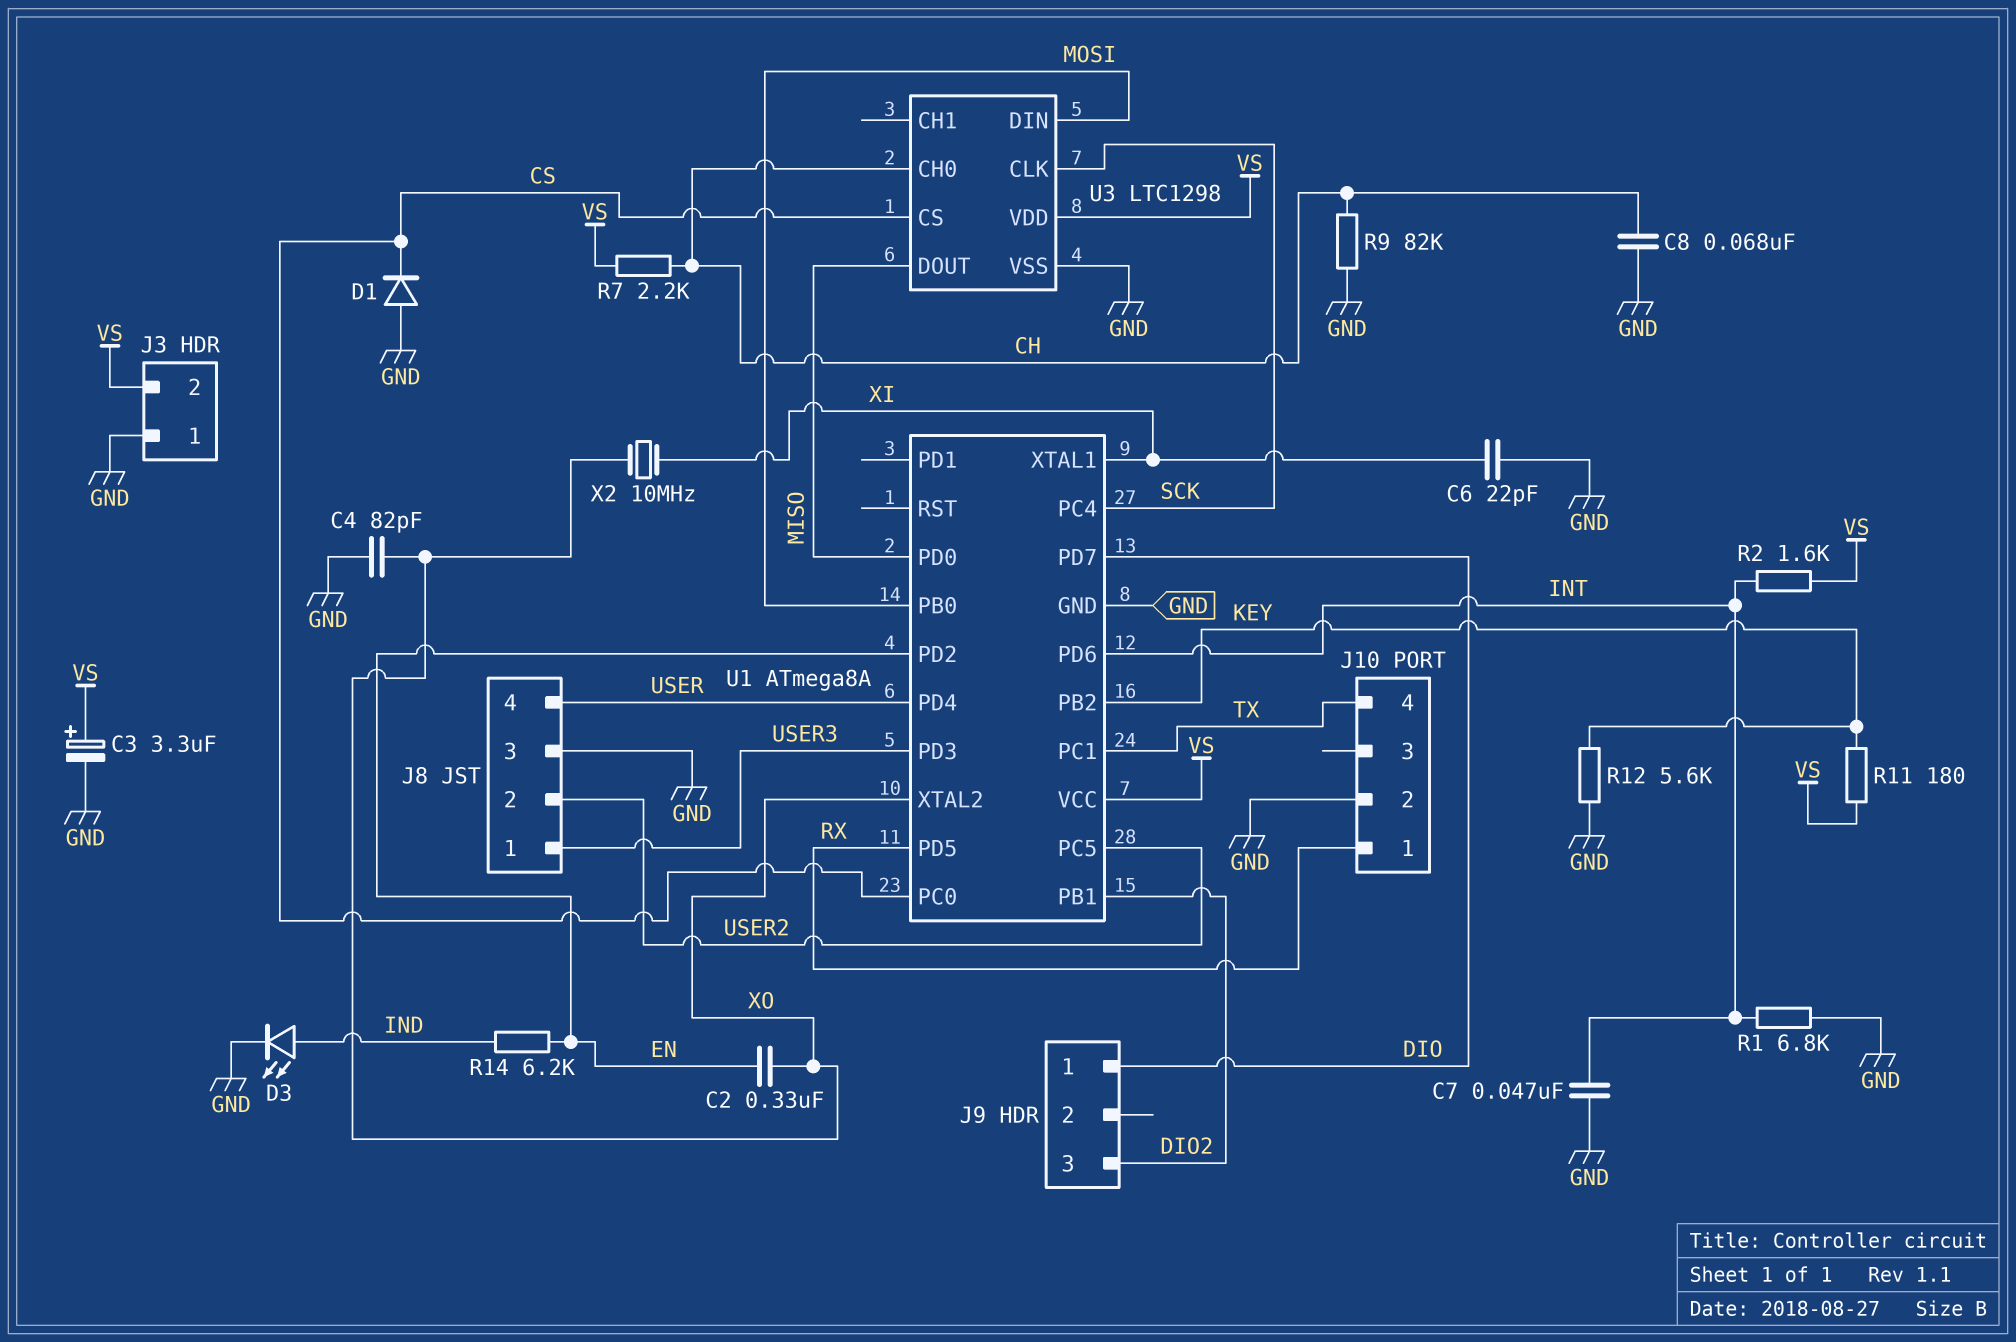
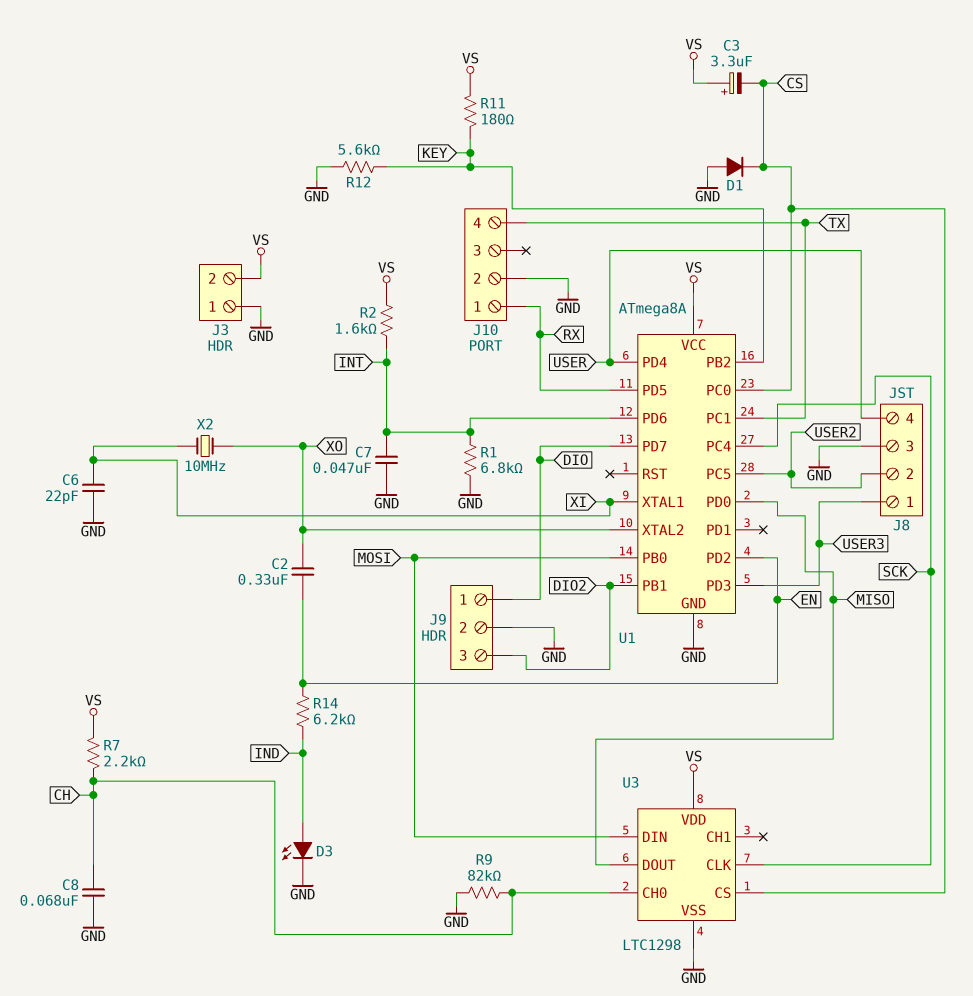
C3: 3.3uF (plus VS, minus GND) -> 3.3uF (plus VS, minus CS)
C4: 82pF (GND, XO) -> none
J9 pin 2: none -> GND

